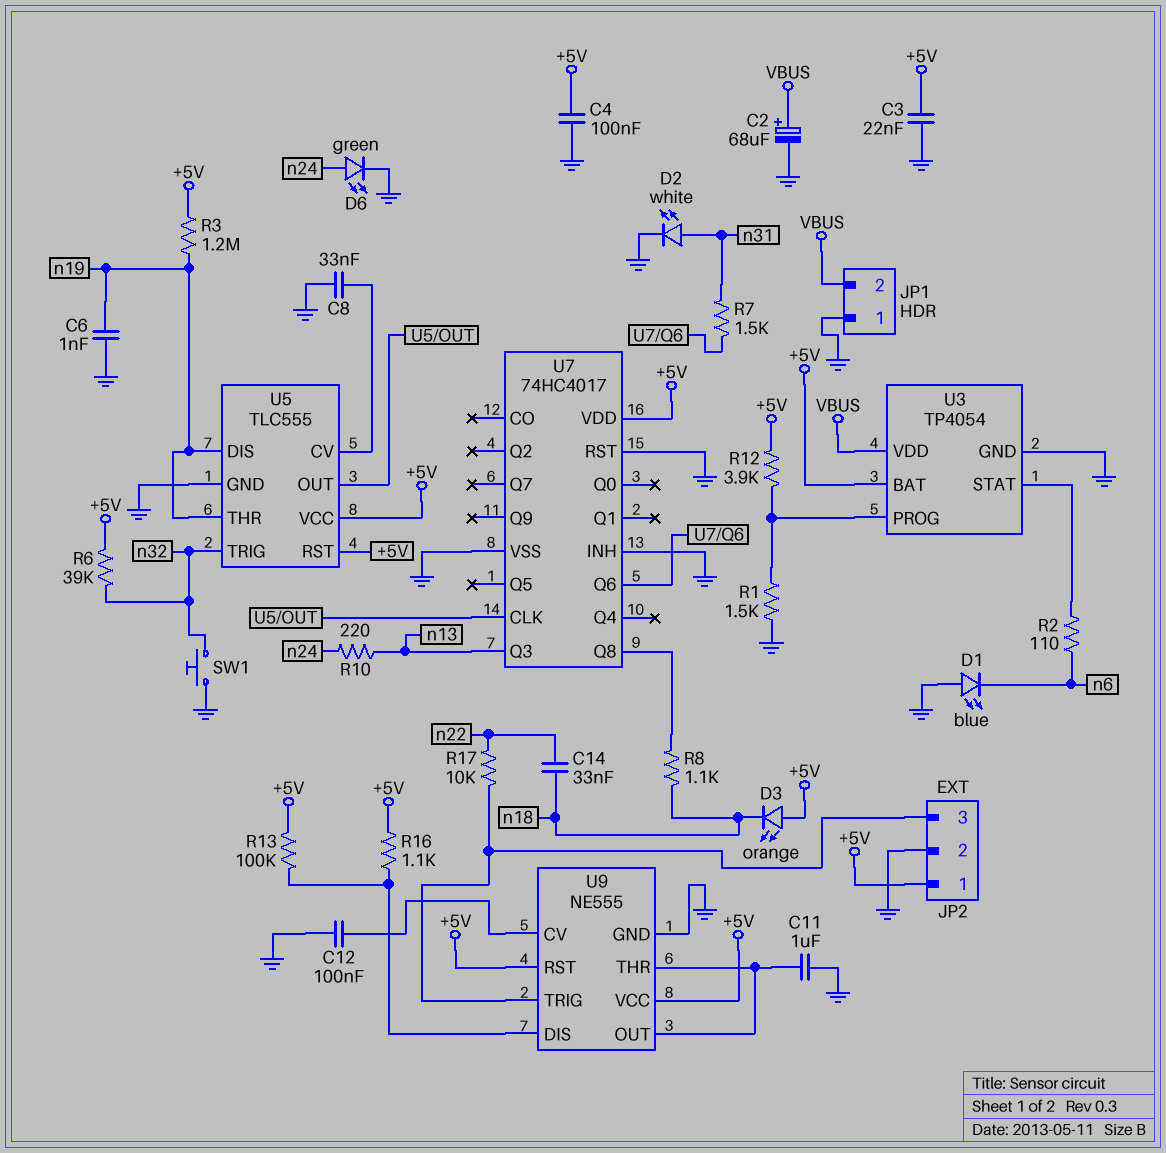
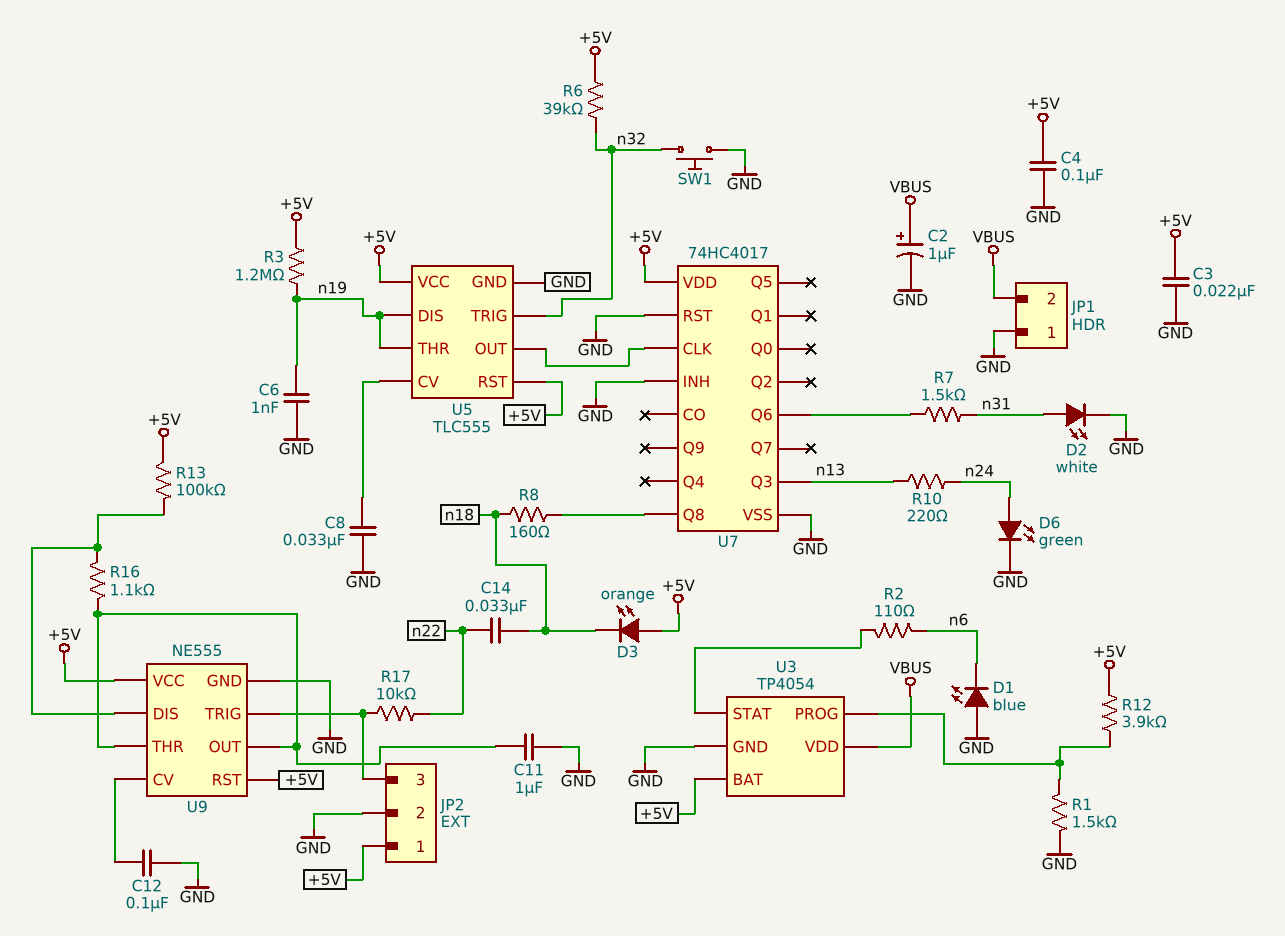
C2: 68uF (plus VBUS, minus GND) -> 1uF (plus VBUS, minus GND)
R8: 1.1k (U7/Q8, n18) -> 160 (U7/Q8, n18)
R16: 1.1k (+5V, U9/DIS) -> 1.1k (U9/DIS, U9/OUT)

